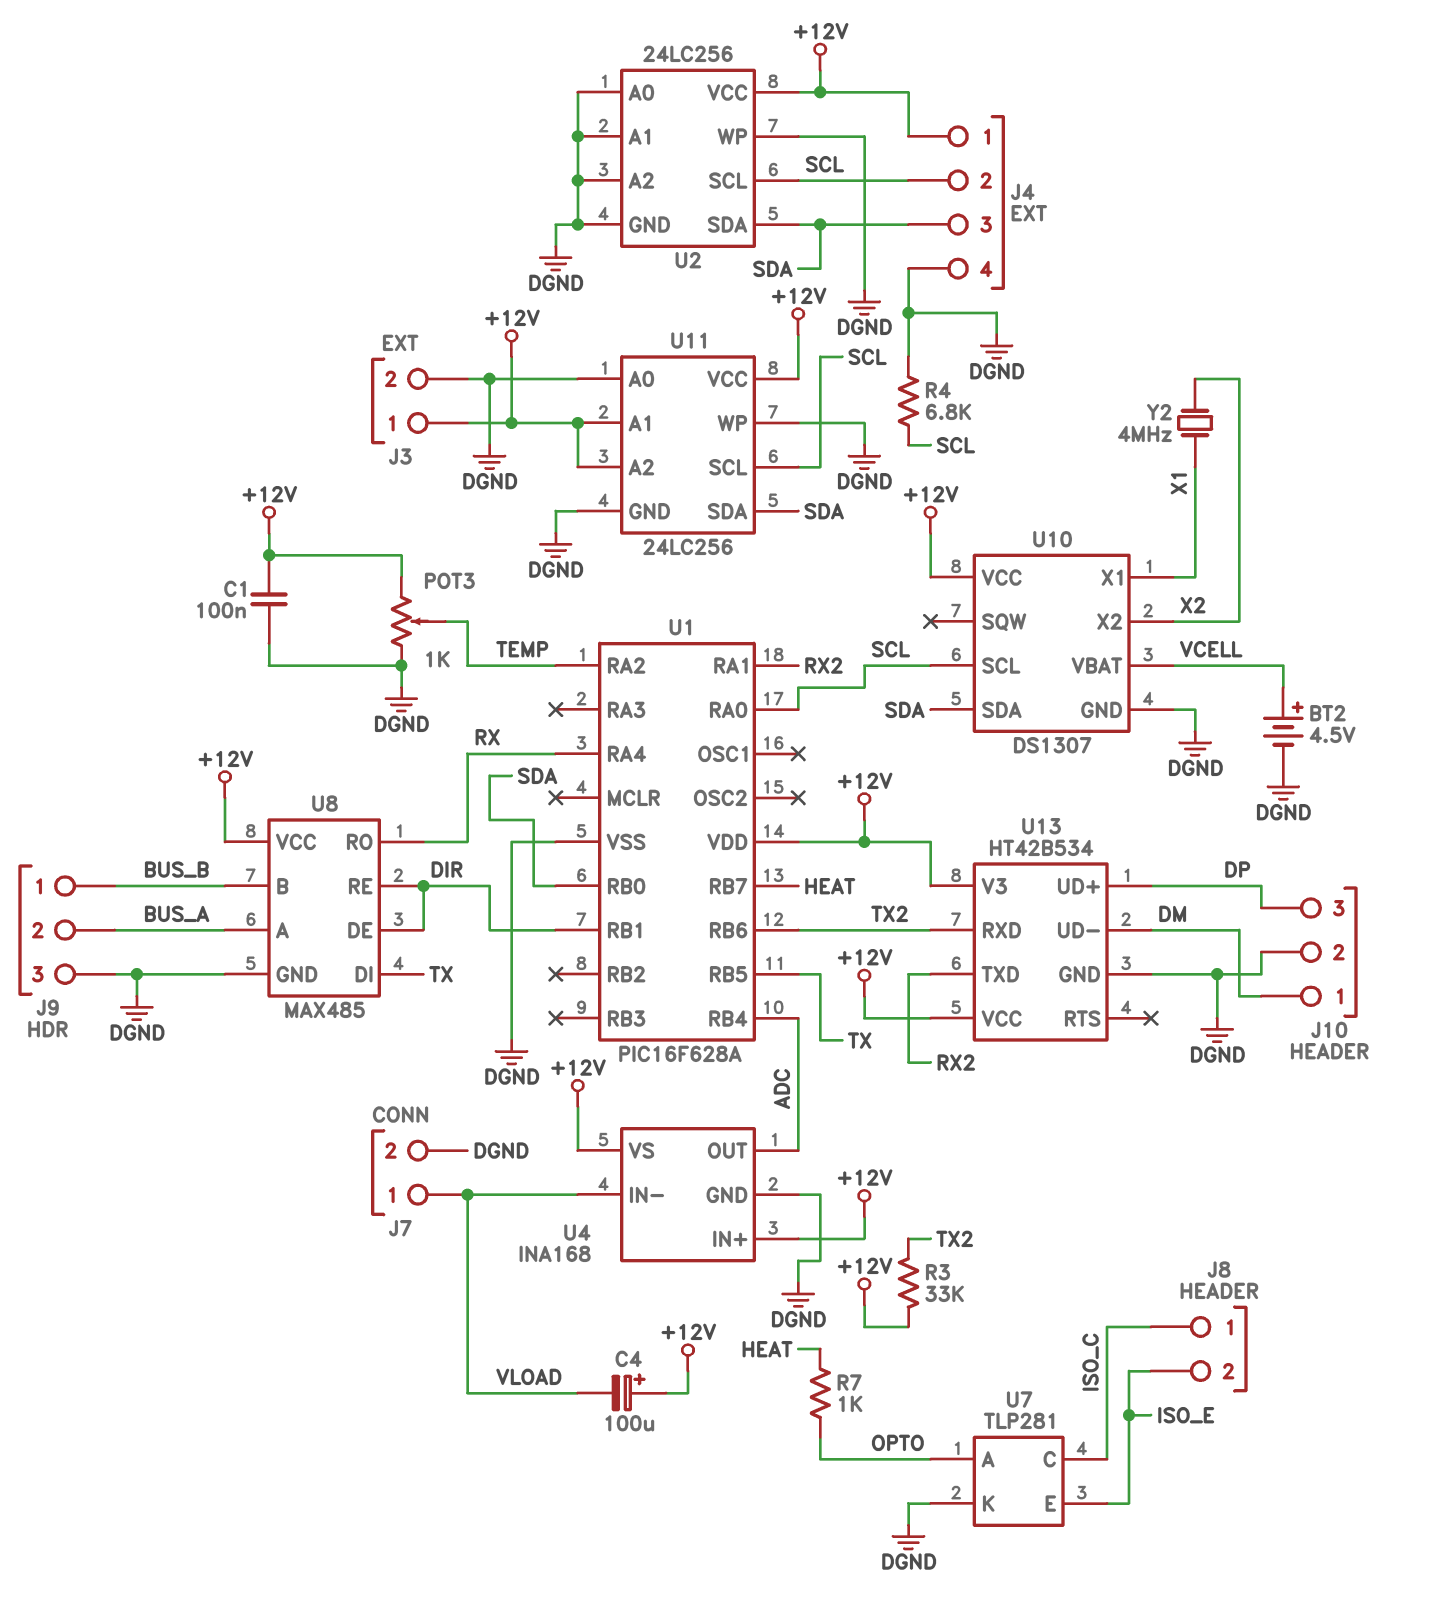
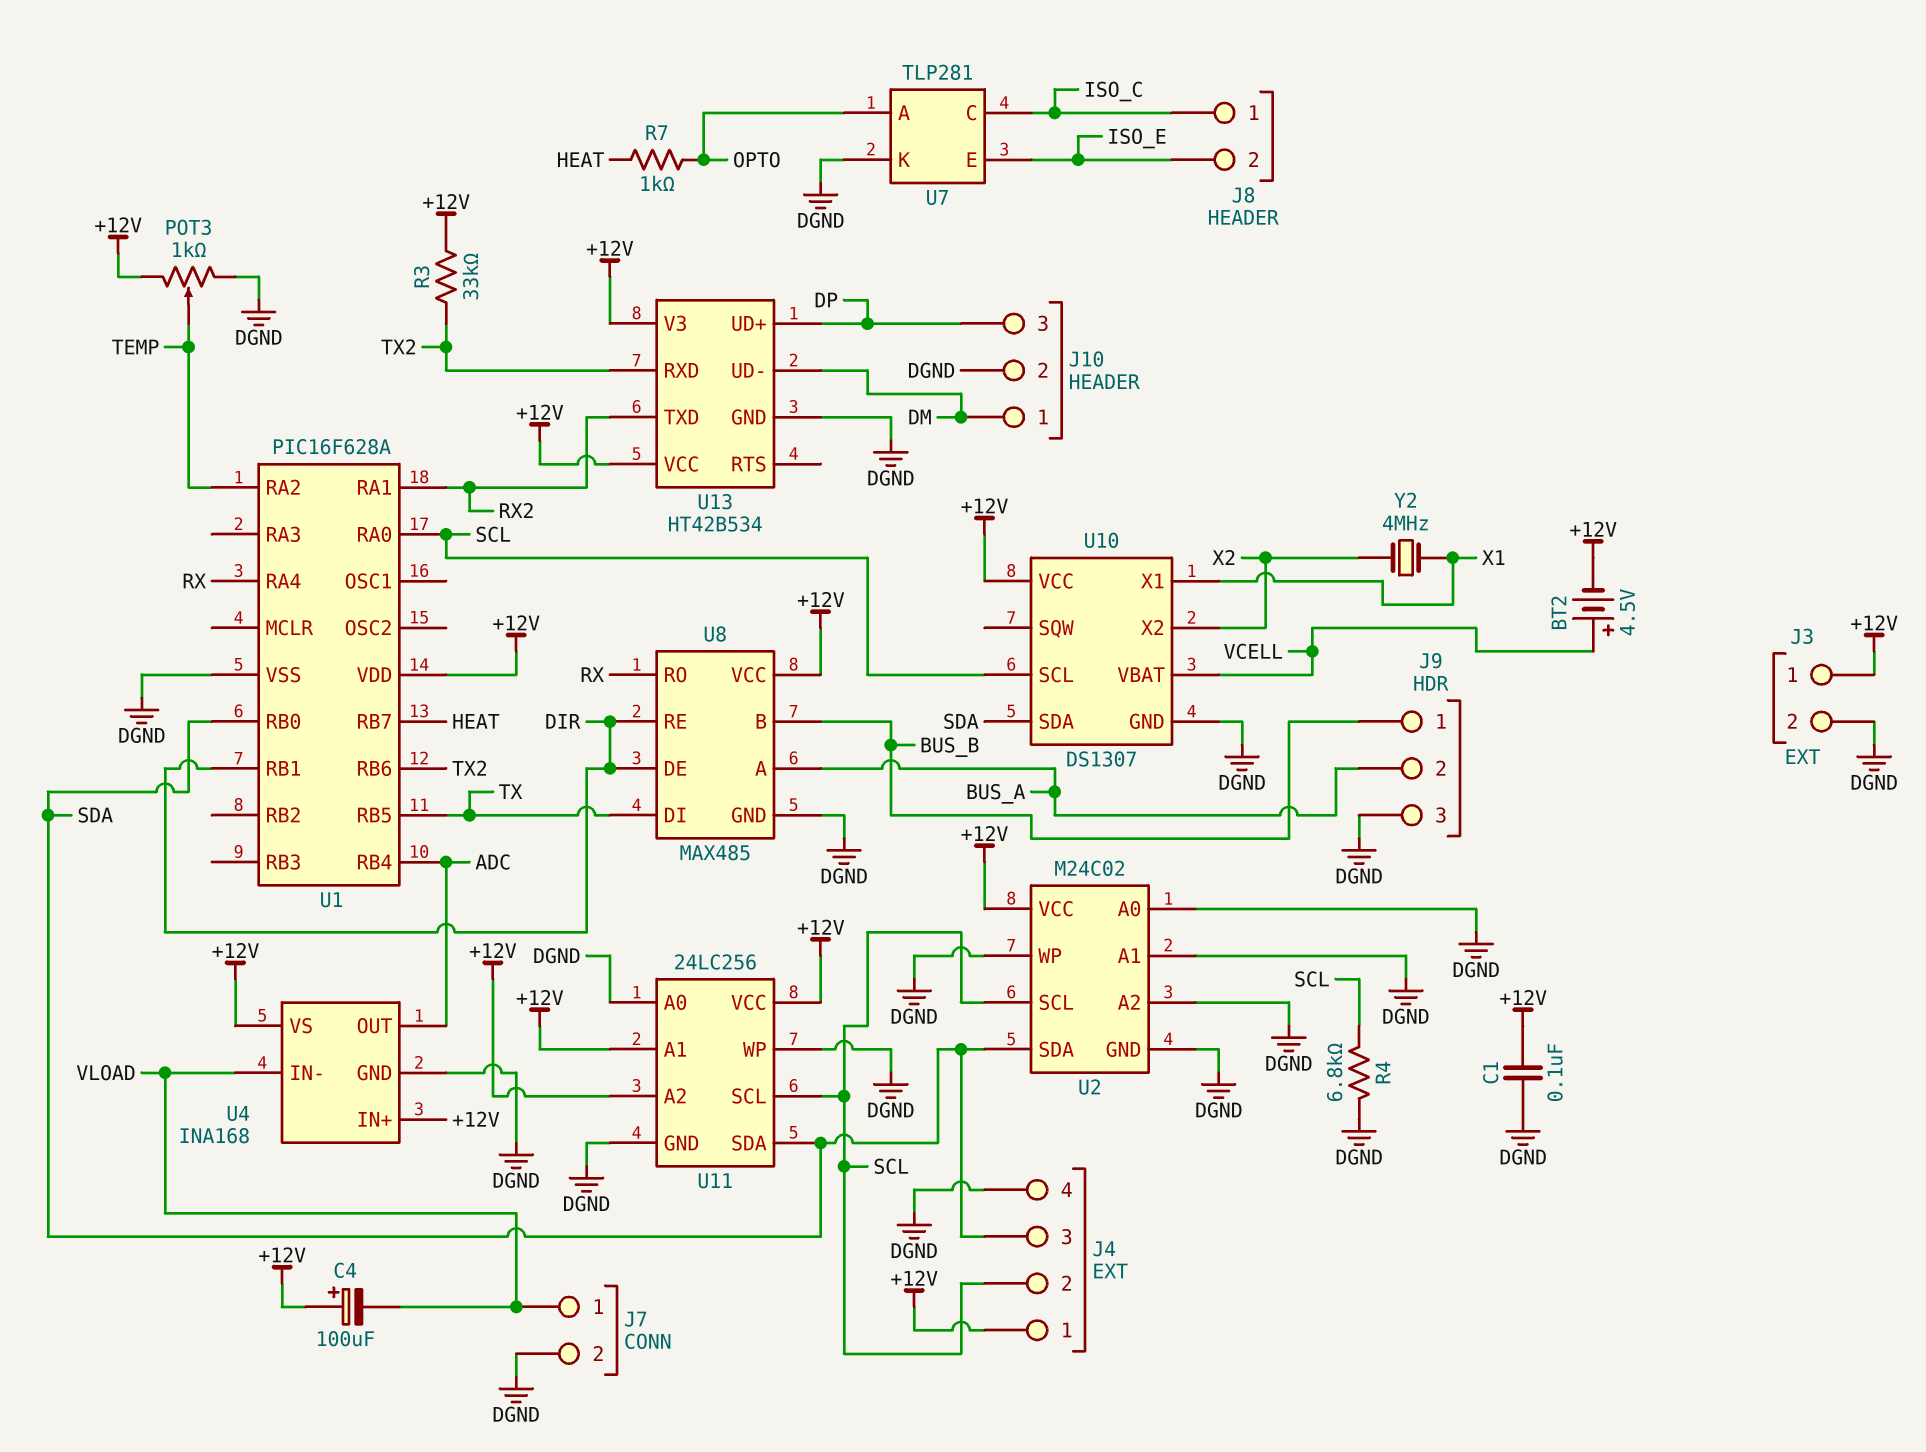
BT2: 4.5V (plus VCELL, minus DGND) -> 4.5V (plus VCELL, minus +12V)
U2: 24LC256 -> M24C02

